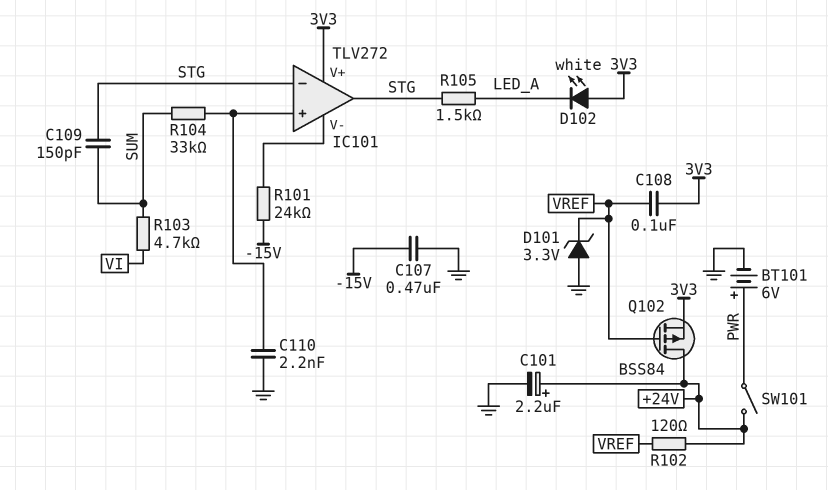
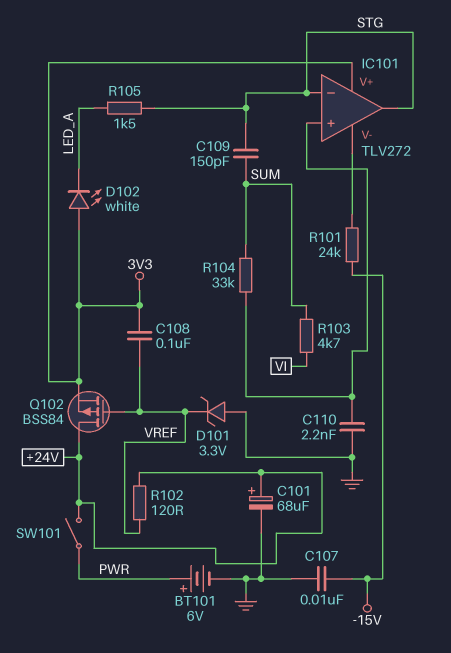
C101: 2.2uF (plus +24V, minus GND) -> 68uF (plus +24V, minus GND)
C107: 470nF (-15V, GND) -> 10nF (-15V, GND)

